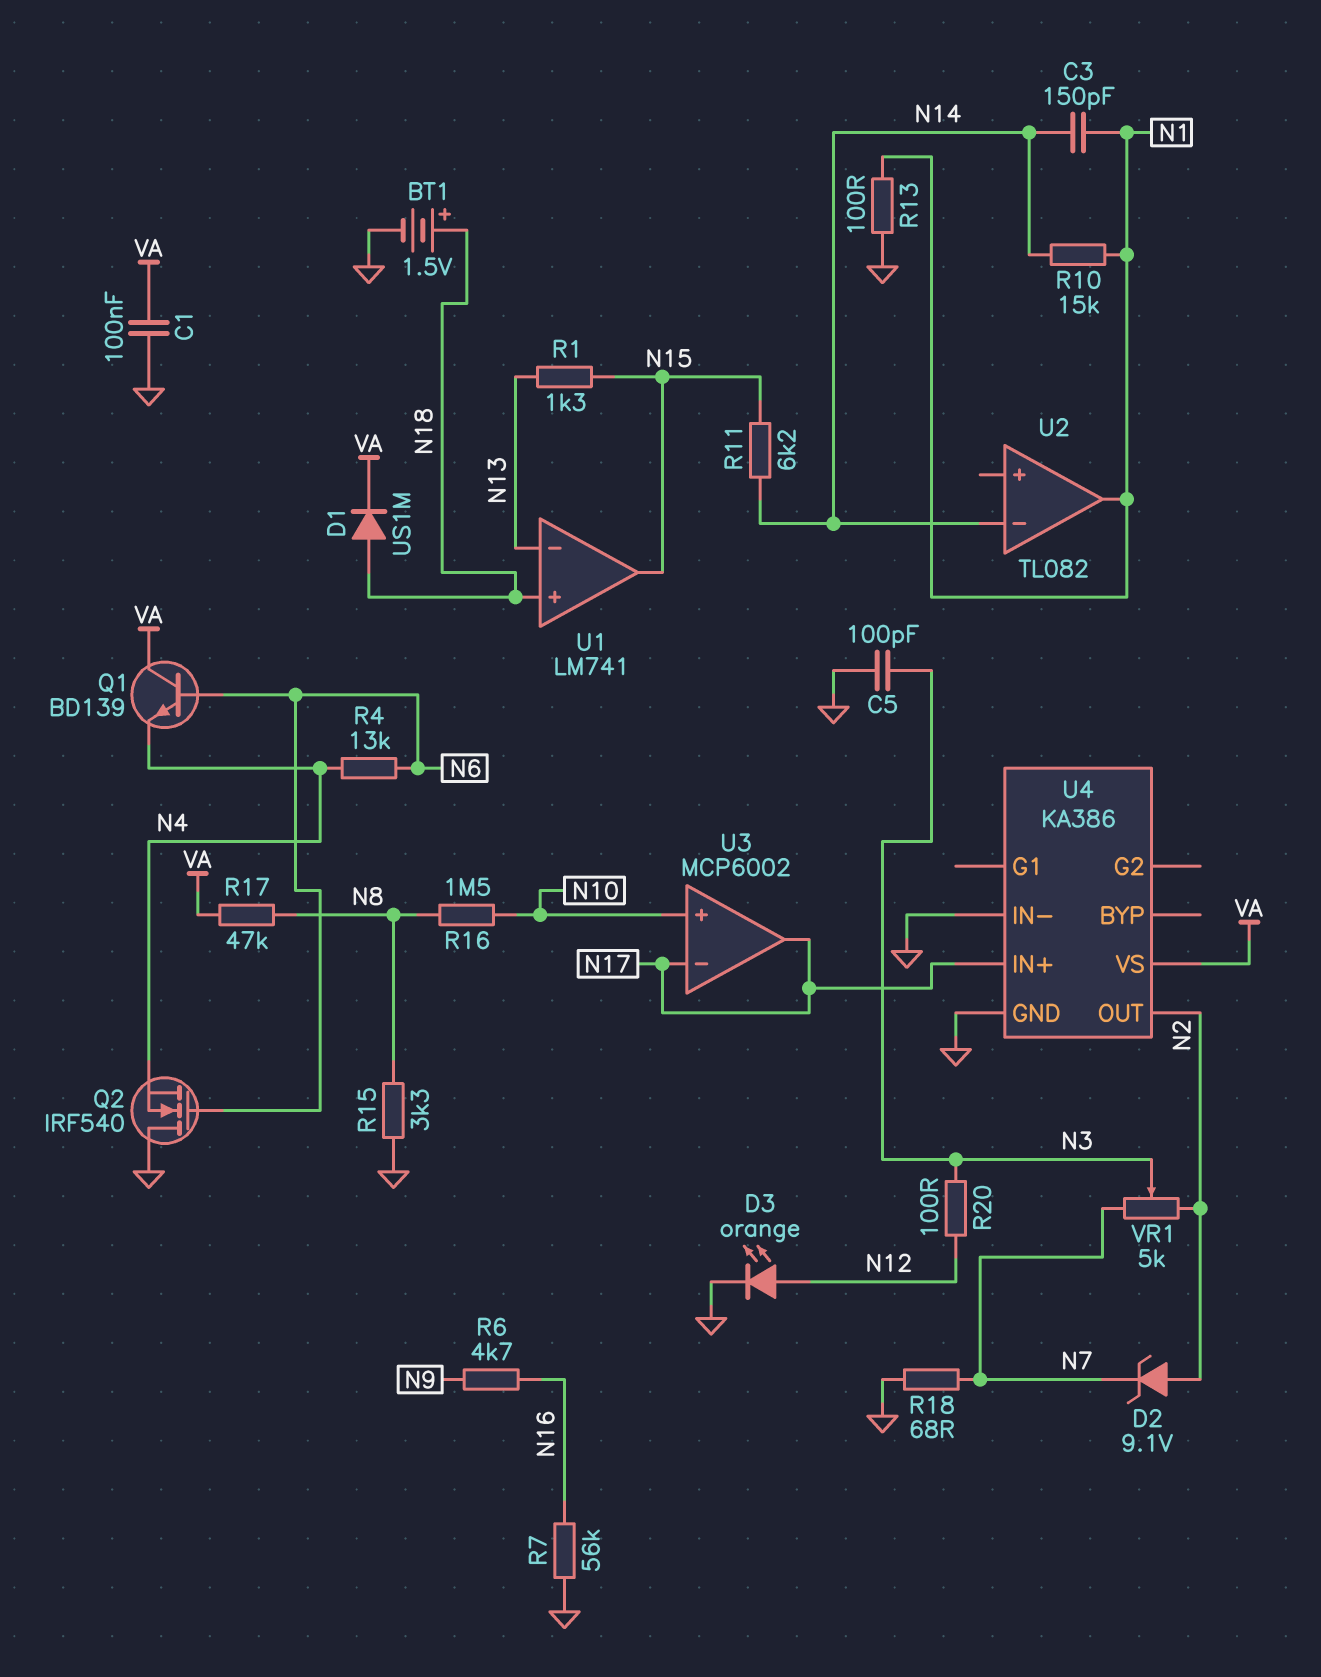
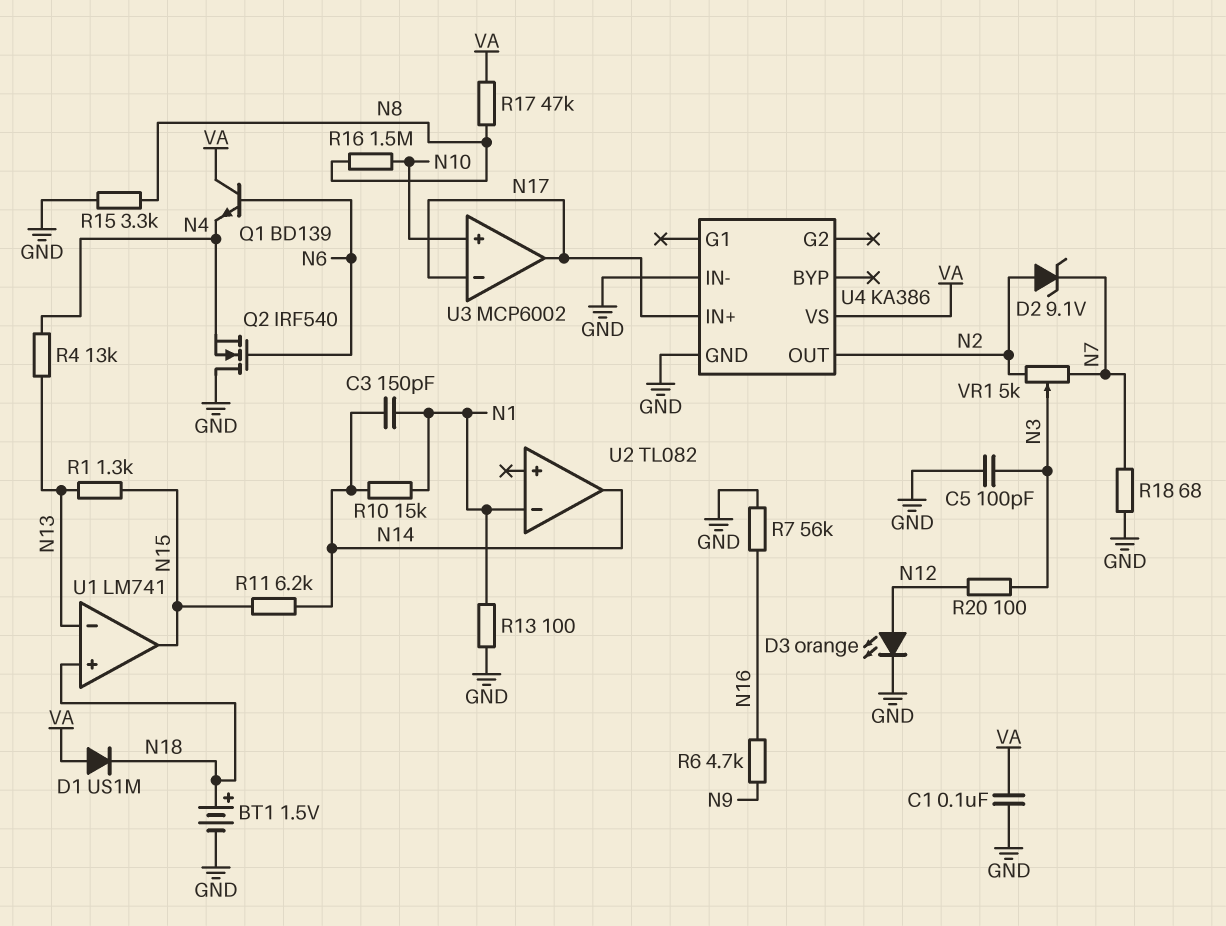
D1: diode US1M (A N18, K VA) -> diode US1M (A VA, K N18)
R4: 13k (N4, N6) -> 13k (N4, N13)
U2 pin in-: N14 -> N1
U2 pin out: N1 -> N14

